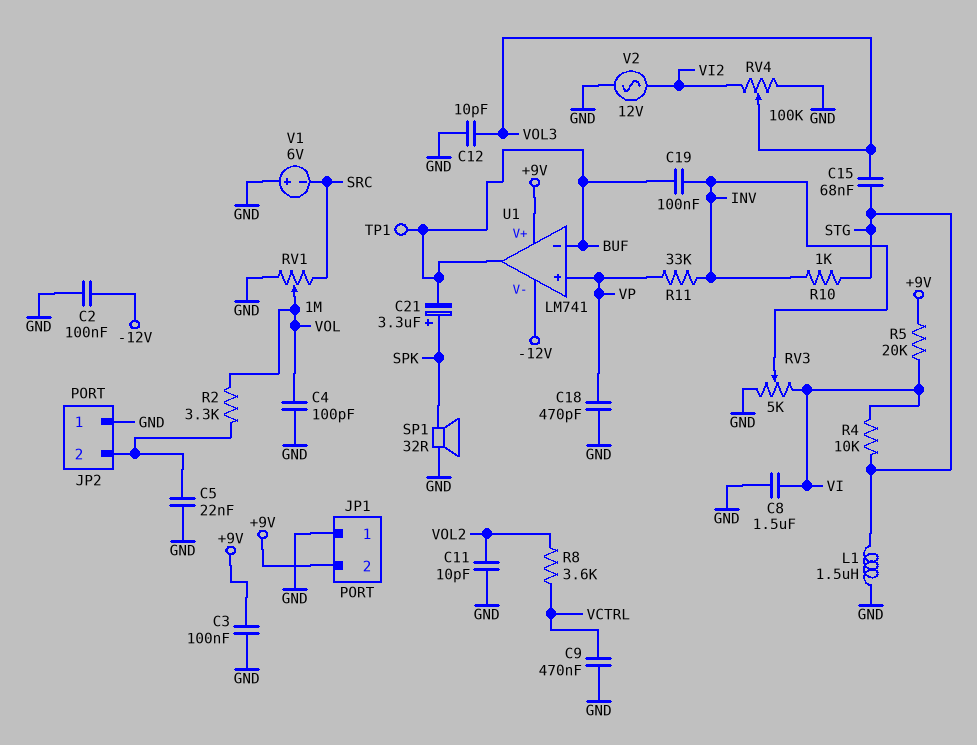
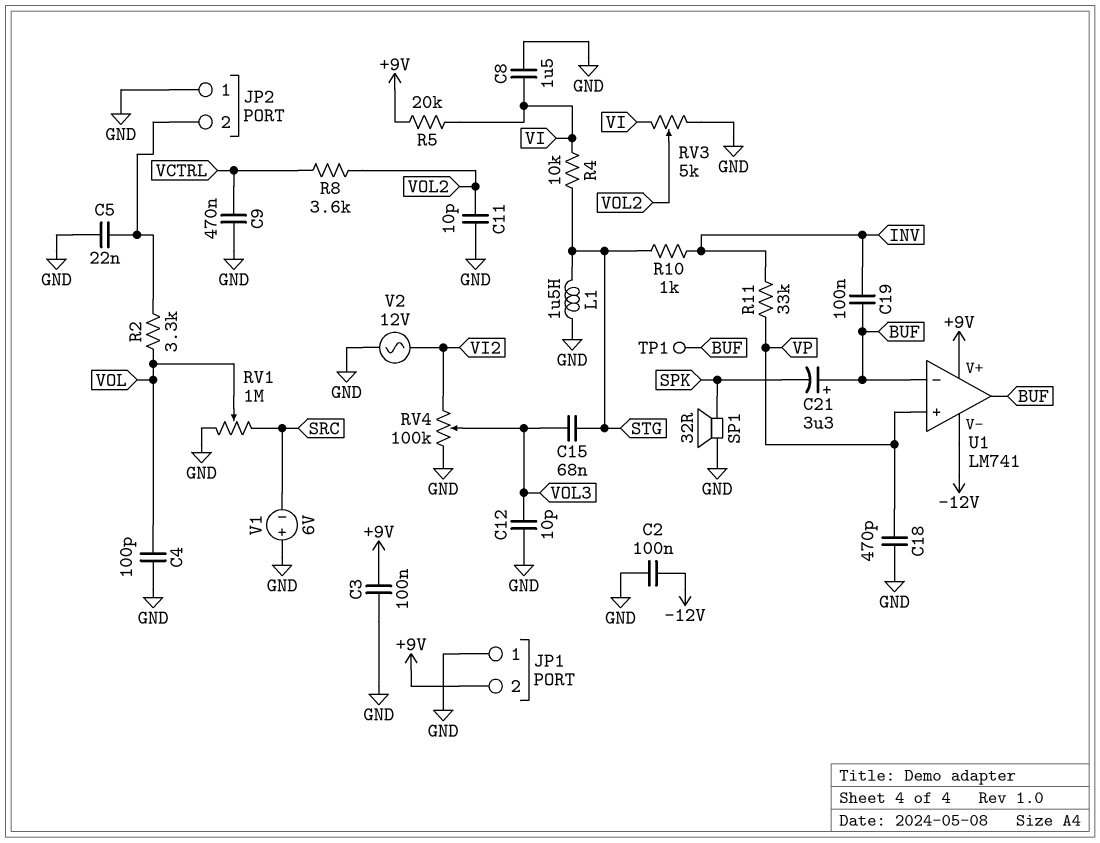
C21: 3.3uF (plus SPK, minus BUF) -> 3.3uF (plus BUF, minus SPK)
RV3: 5k (GND, VI, wiper INV) -> 5k (GND, VI, wiper VOL2)

